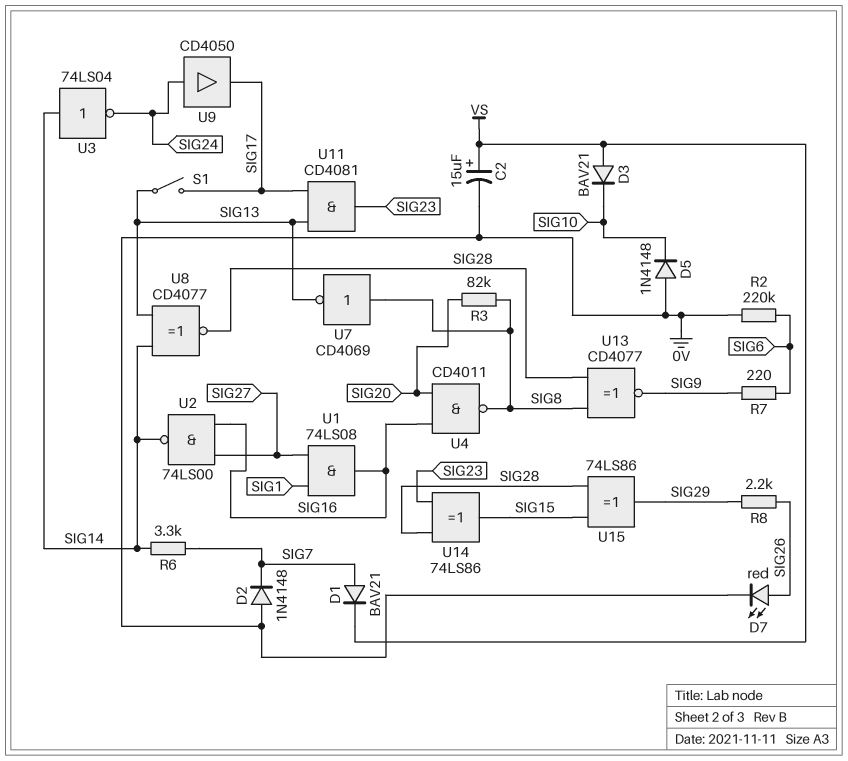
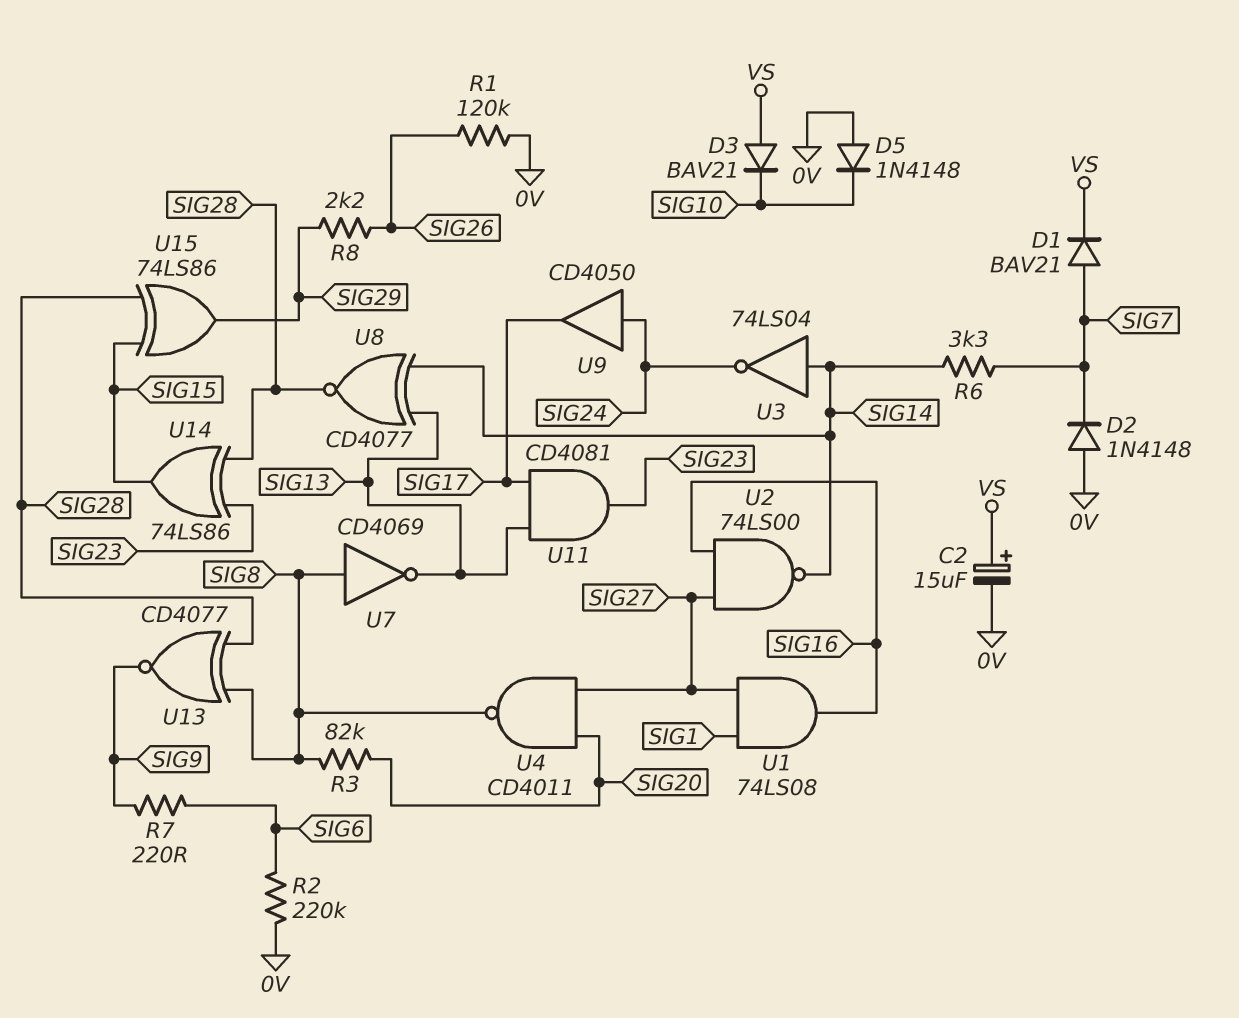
D7: LED red (A SIG26, K 0V) -> none
R1: none -> 120k (0V, SIG26)
S1: switch (SIG13, SIG17) -> none
U4: NAND CD4011 (in SIG16, in SIG20, out SIG8) -> NAND CD4011 (in SIG20, in SIG27, out SIG8)

